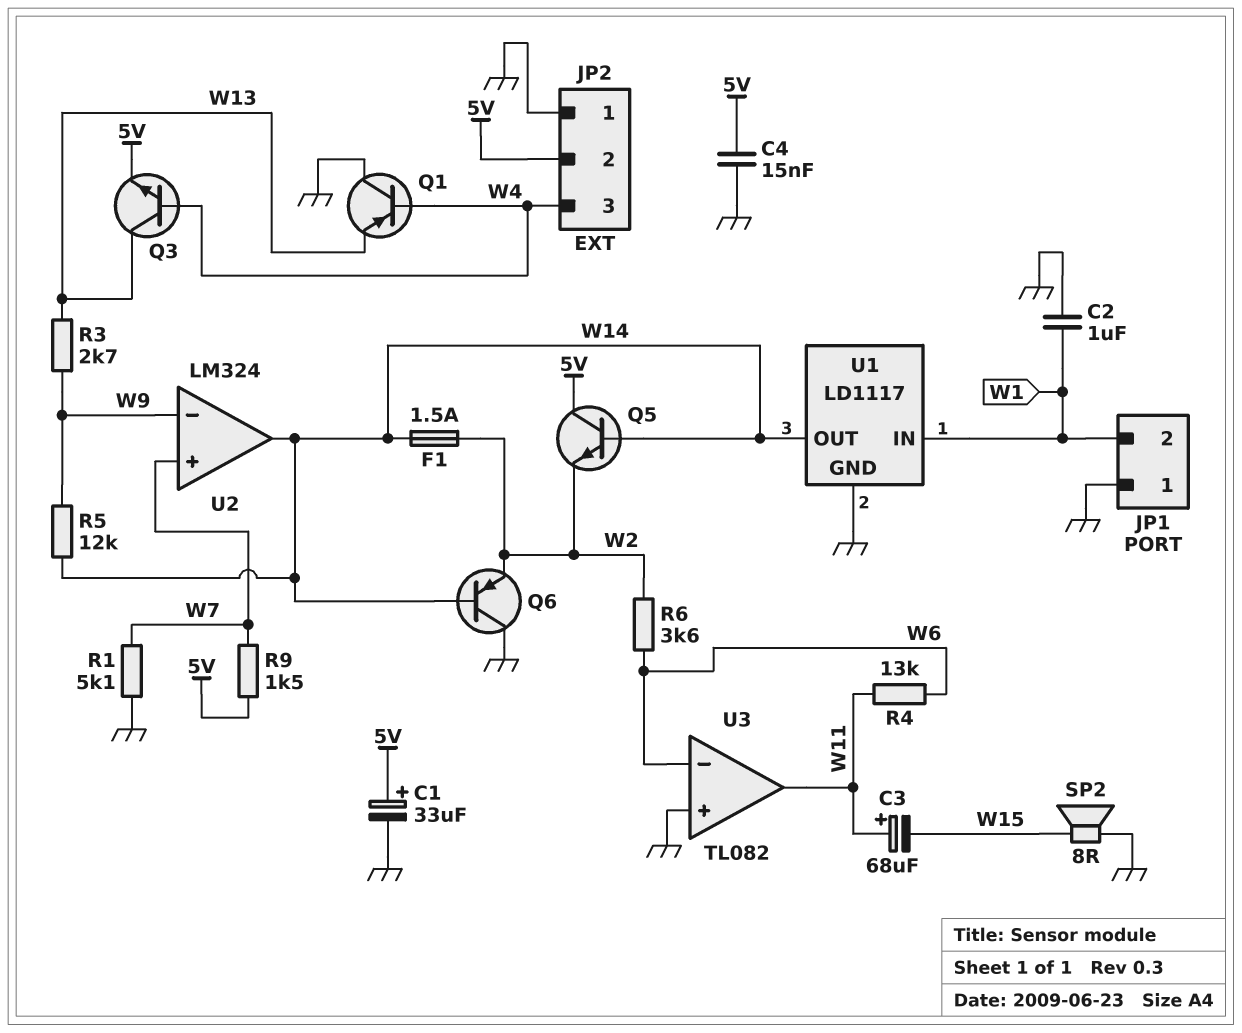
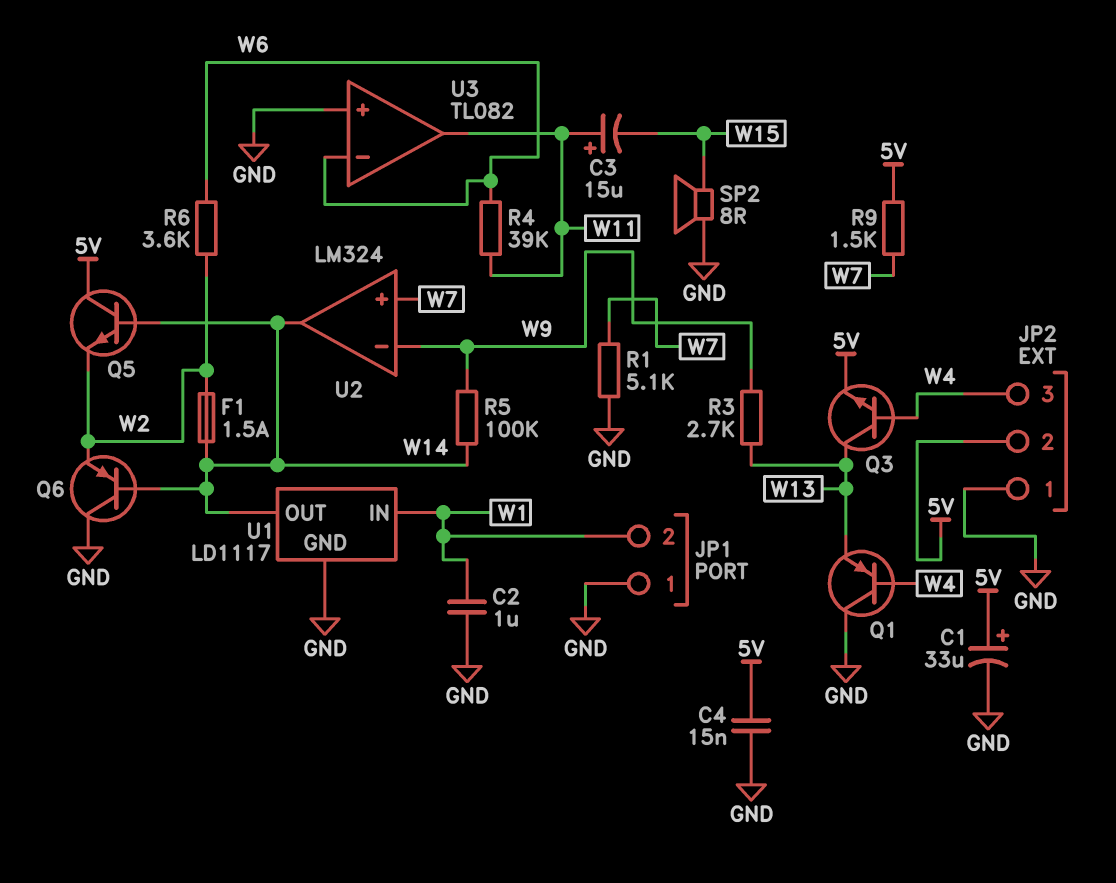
C3: 68uF (plus W11, minus W15) -> 15uF (plus W11, minus W15)
R4: 13k (W6, W11) -> 39k (W6, W11)
R5: 12k (W9, W14) -> 100k (W9, W14)

